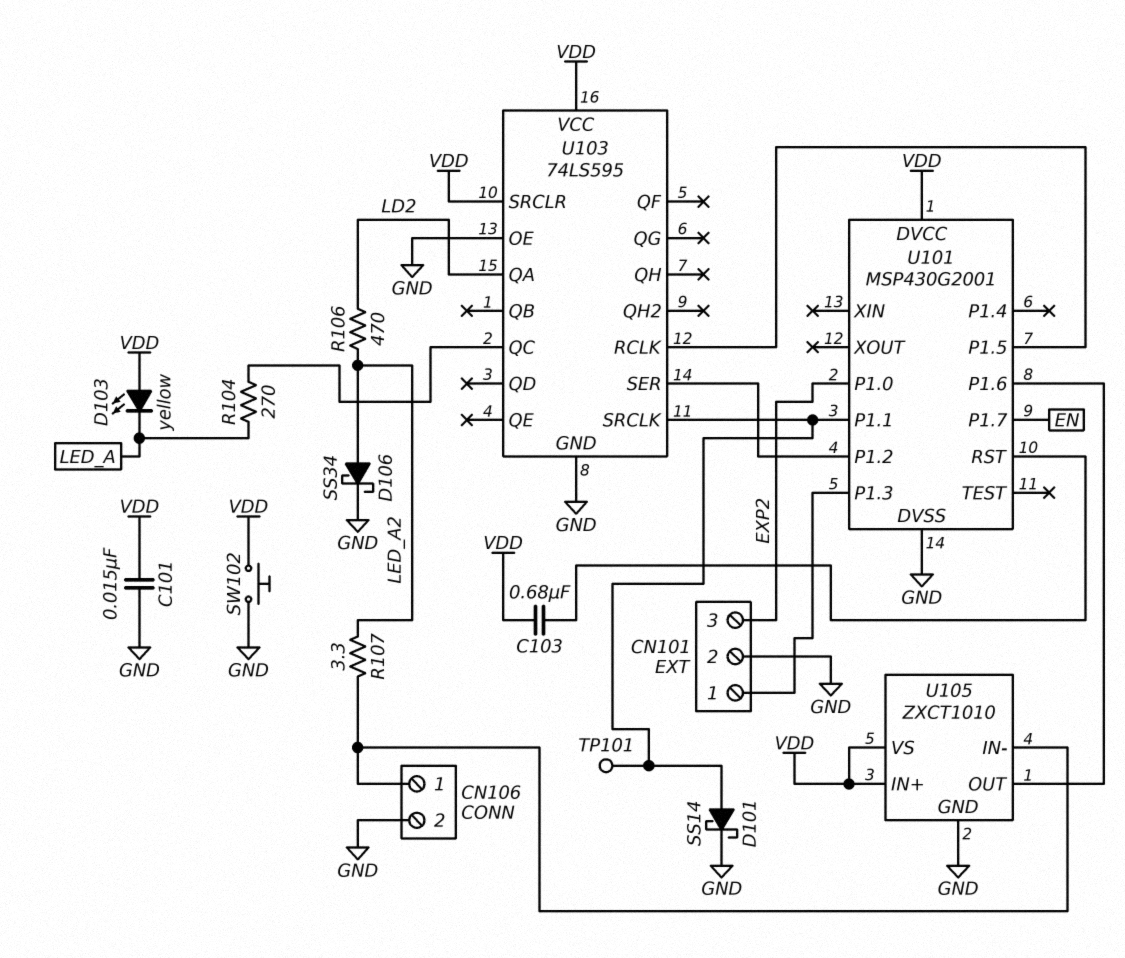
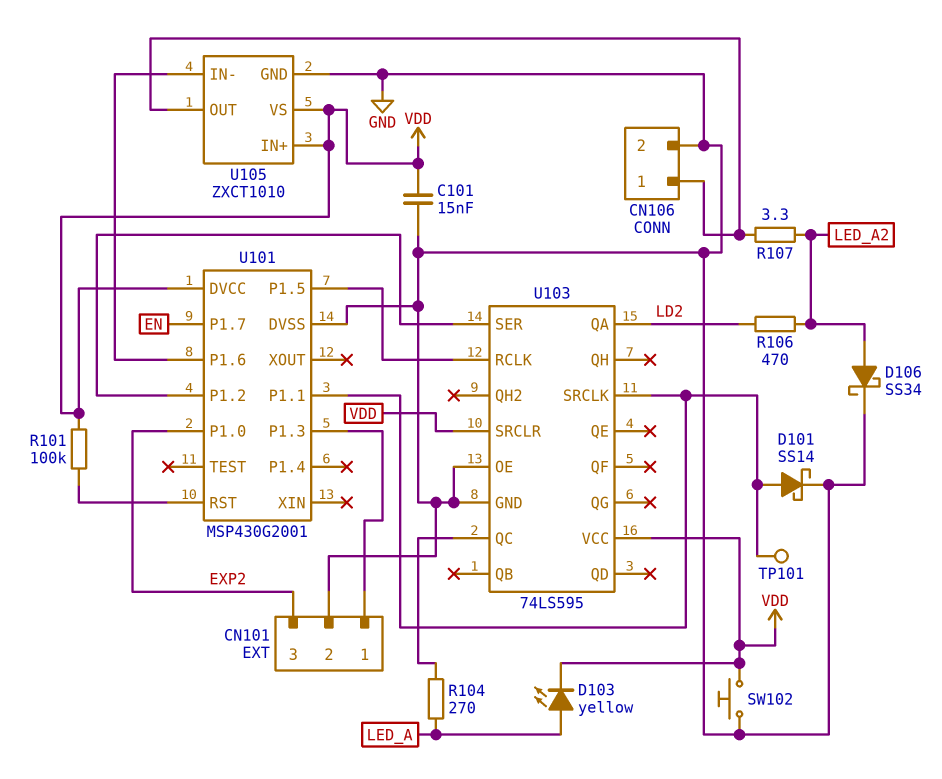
C103: 680nF (U101/RST, VDD) -> none
D103: LED yellow (A VDD, K LED_A) -> LED yellow (A LED_A, K VDD)
R101: none -> 100k (U101/RST, VDD)
U105 pin IN-: CN106/1 -> U101/P1.6
U105 pin OUT: U101/P1.6 -> CN106/1

